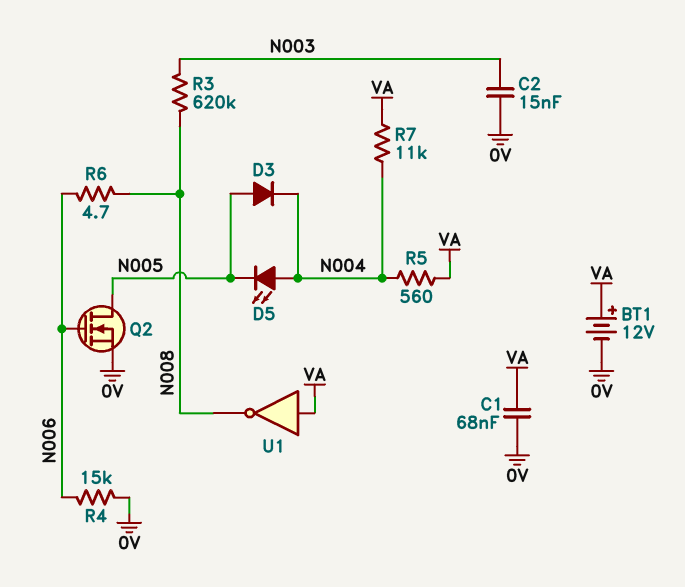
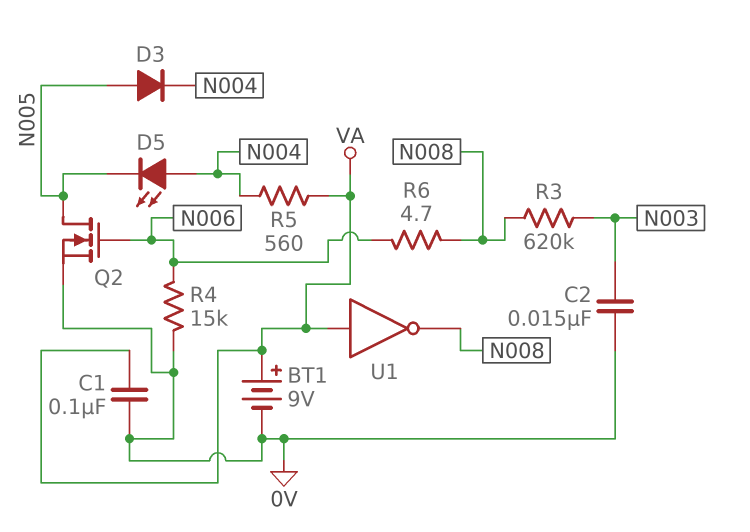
BT1: 12V (plus VA, minus 0V) -> 9V (plus VA, minus 0V)
C1: 68nF (0V, VA) -> 100nF (0V, VA)
R7: 11k (N004, VA) -> none

